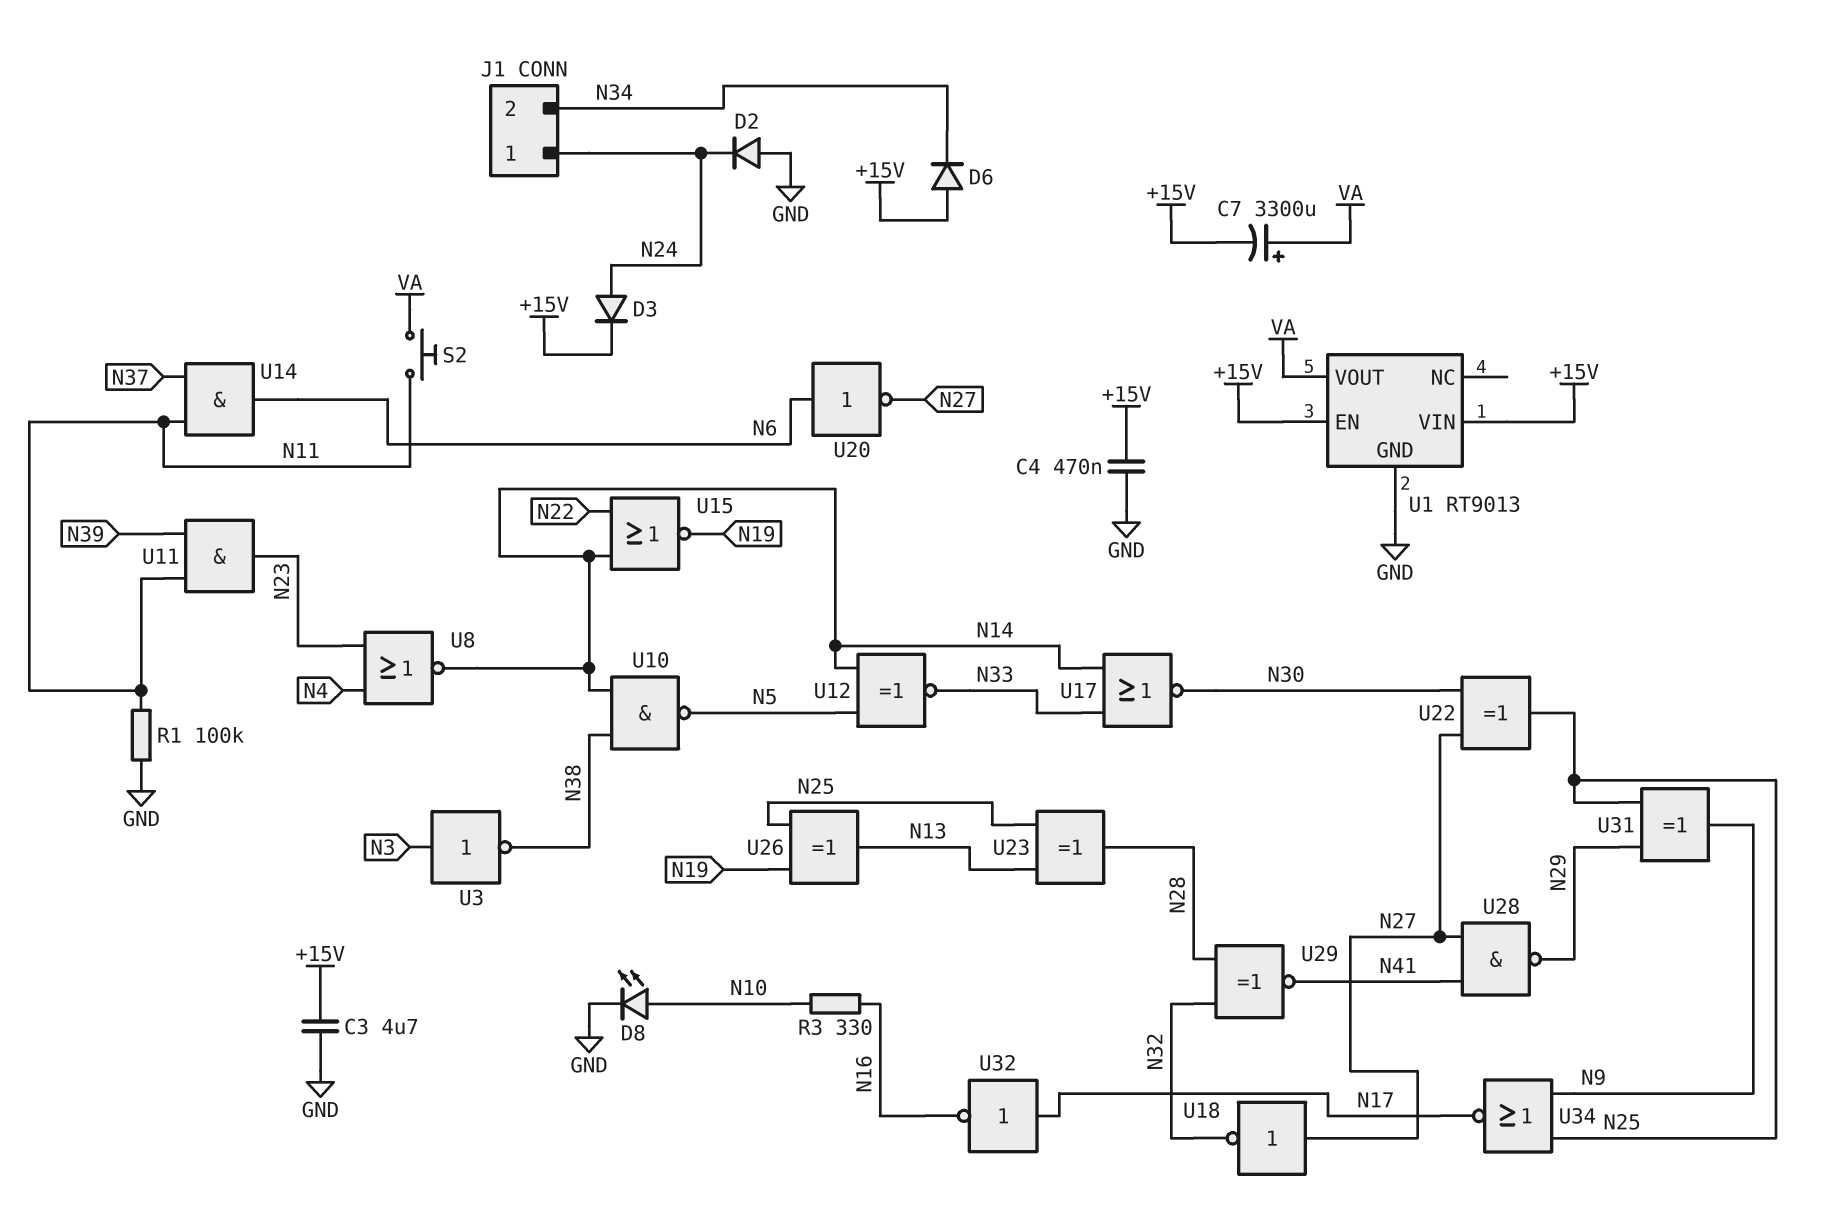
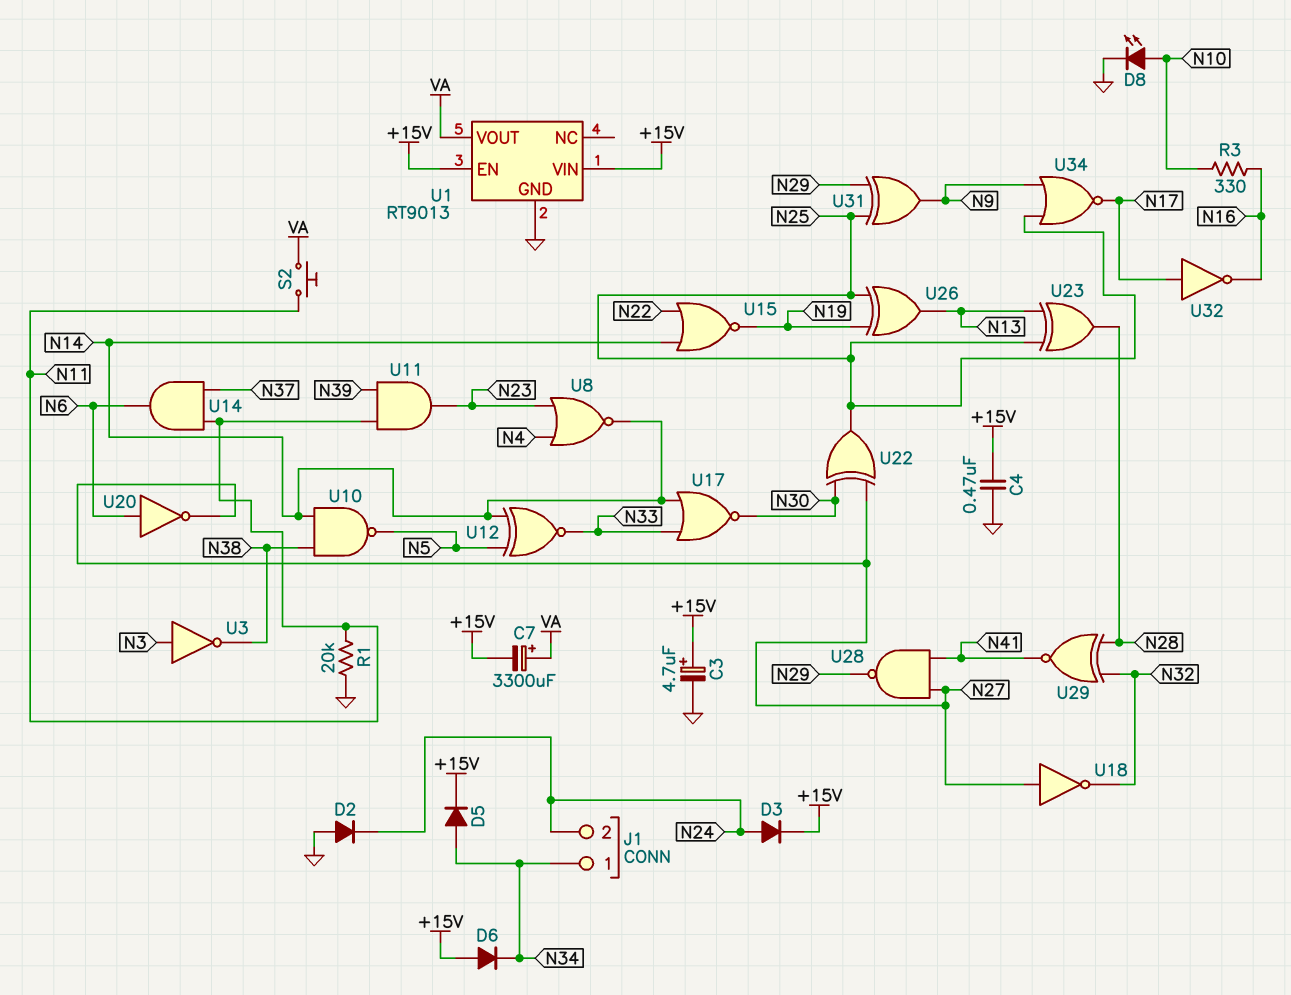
C3: 4.7uF (+15V, GND) -> 4.7uF (plus +15V, minus GND)
D5: none -> diode (A N34, K +15V)
J1 pin 1: N24 -> N34
J1 pin 2: N34 -> N24
R1: 100k (GND, N11) -> 20k (GND, N11)

